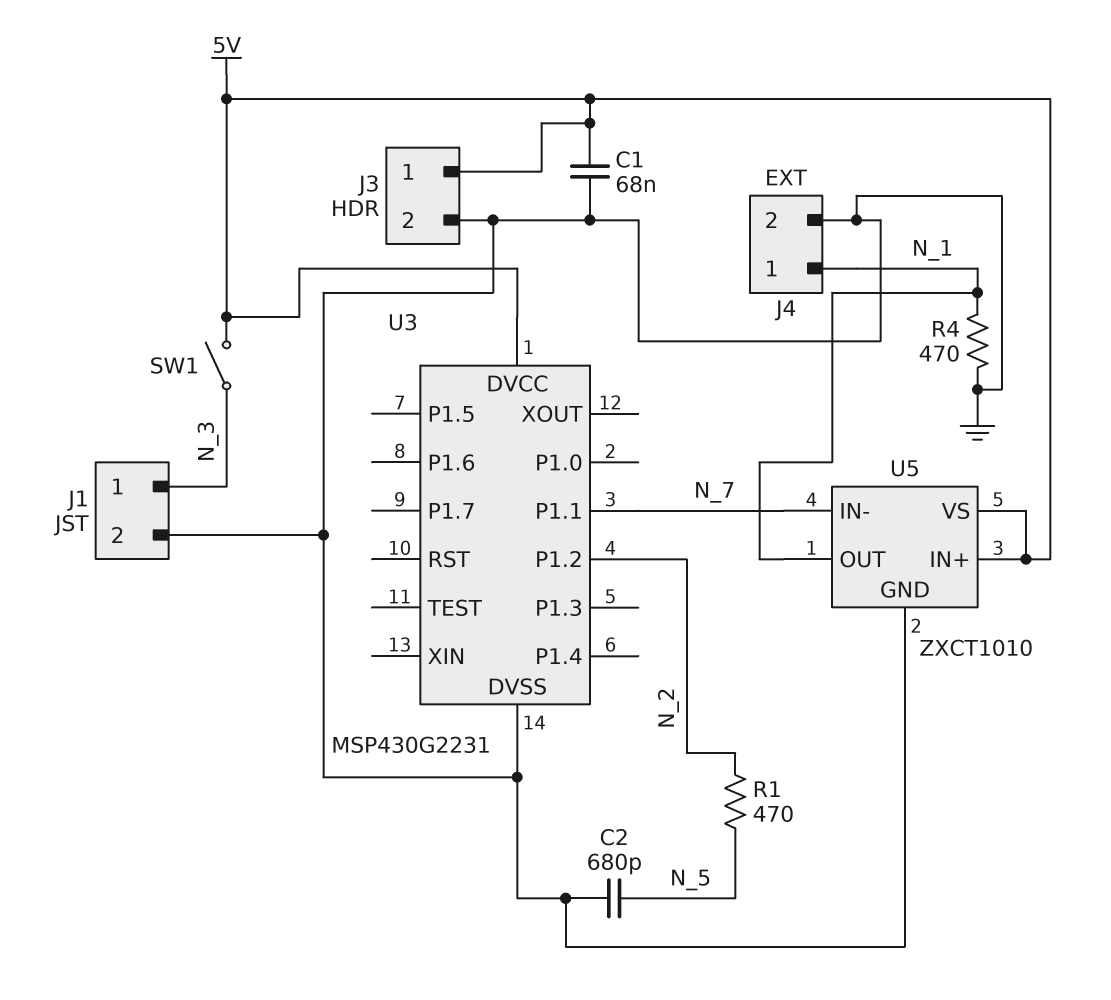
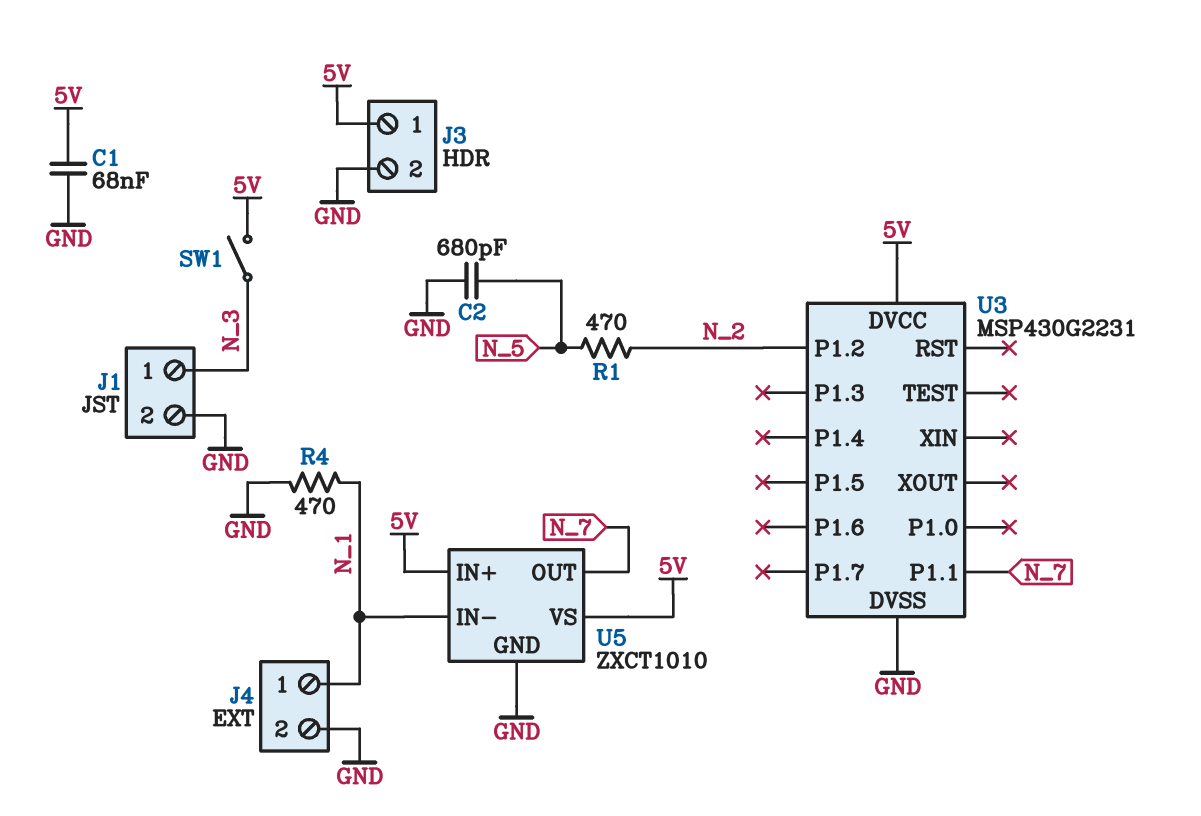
U5 pin IN-: N_7 -> N_1
U5 pin OUT: N_1 -> N_7

